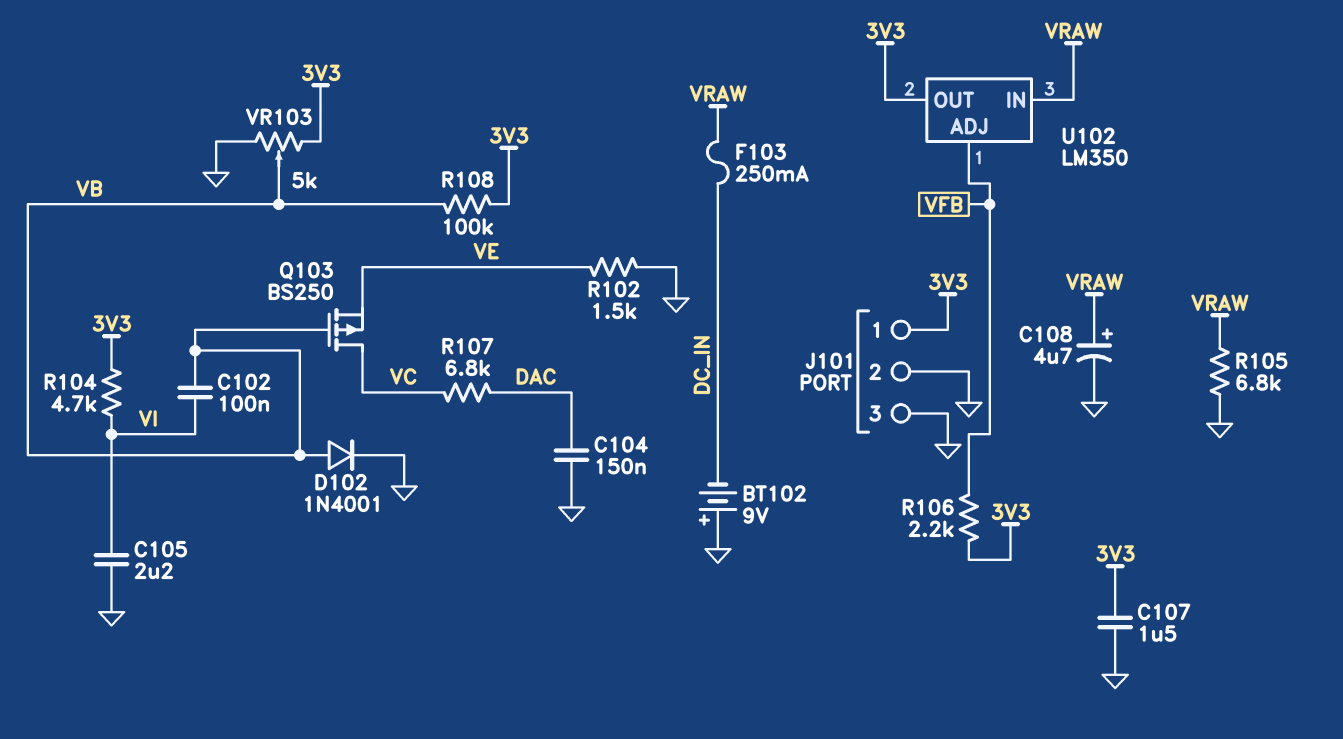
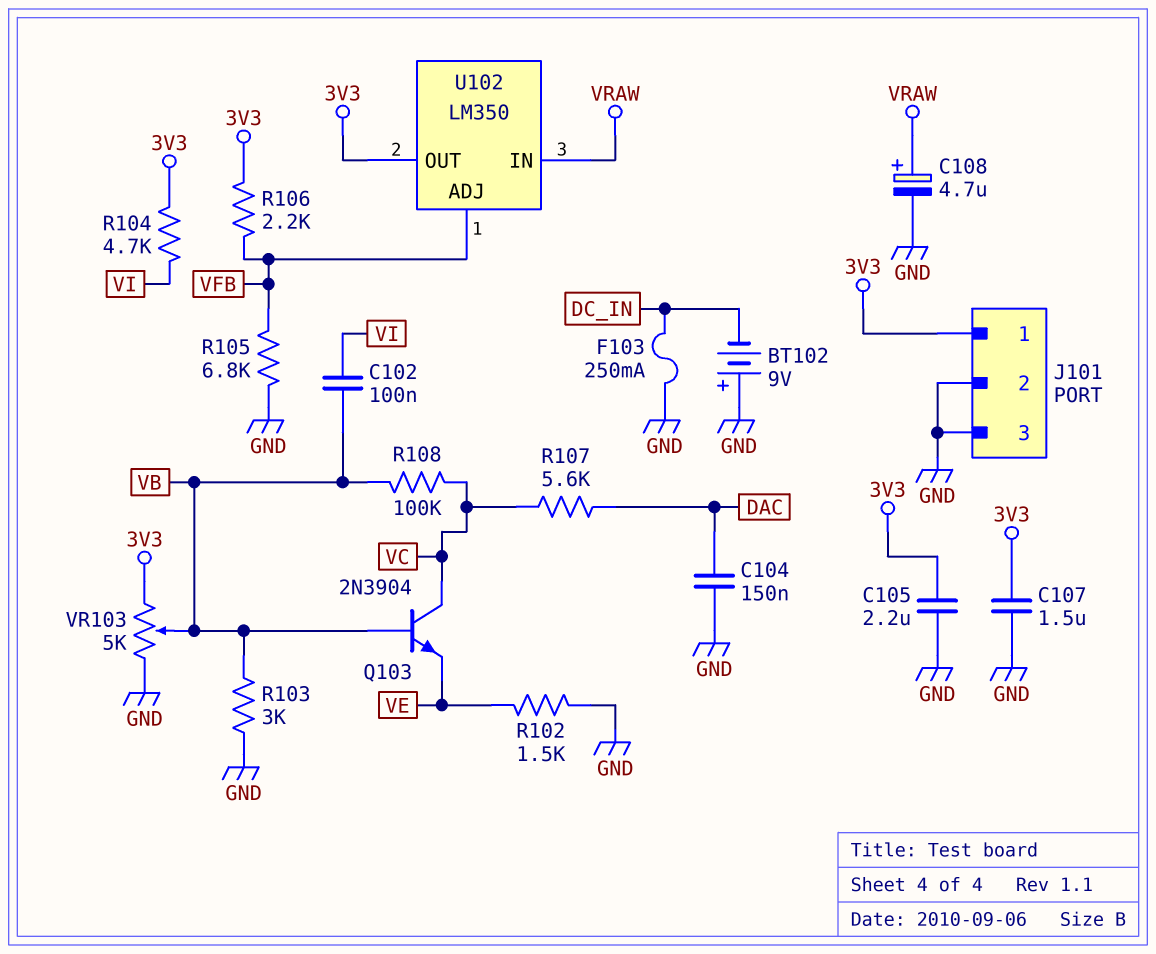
C105: 2.2uF (GND, VI) -> 2.2uF (3V3, GND)
D102: diode 1N4001 (A VB, K GND) -> none
F103: 250mA (DC_IN, VRAW) -> 250mA (DC_IN, GND)
Q103: PMOS BS250 (G VB, D VC, S VE) -> NPN 2N3904 (B VB, C VC, E VE)
R103: none -> 3k (GND, VB)
R105: 6.8k (GND, VRAW) -> 6.8k (GND, VFB)
R107: 6.8k (DAC, VC) -> 5.6k (DAC, VC)
R108: 100k (3V3, VB) -> 100k (VB, VC)

